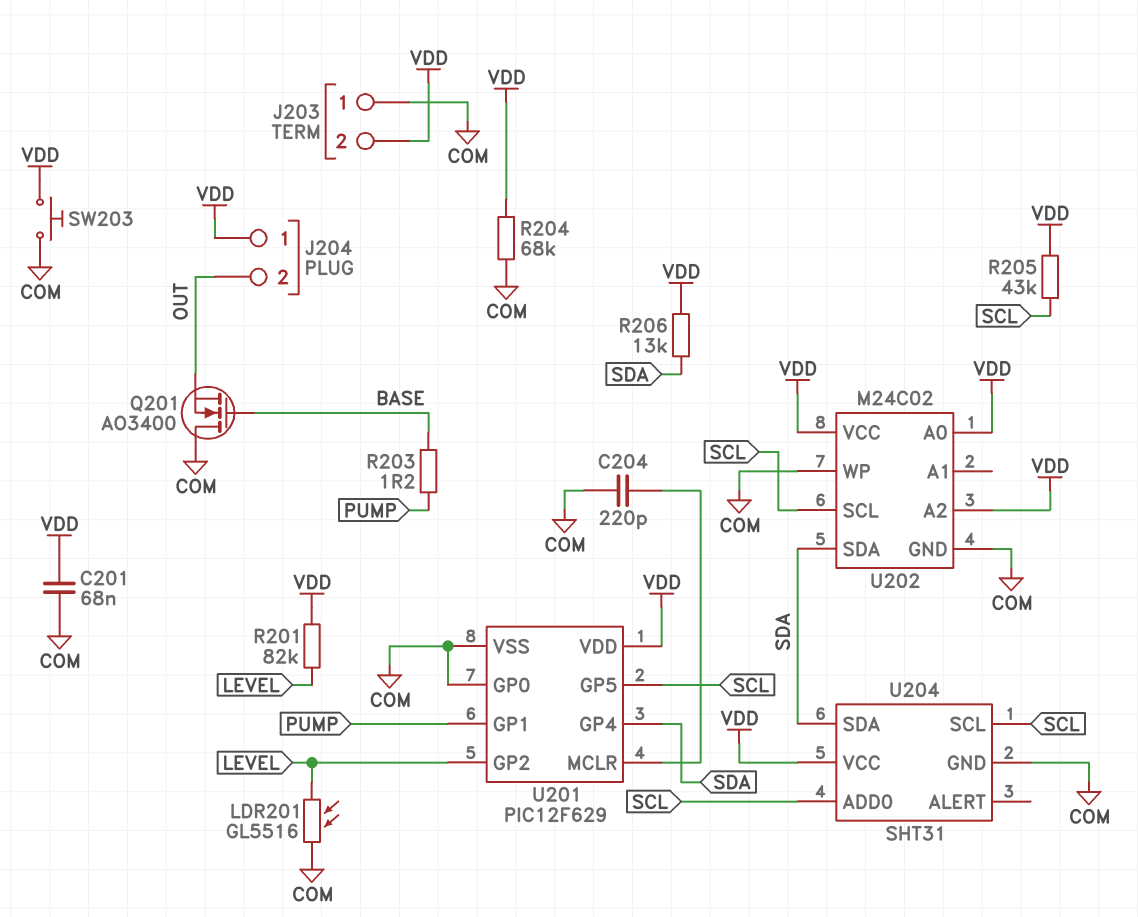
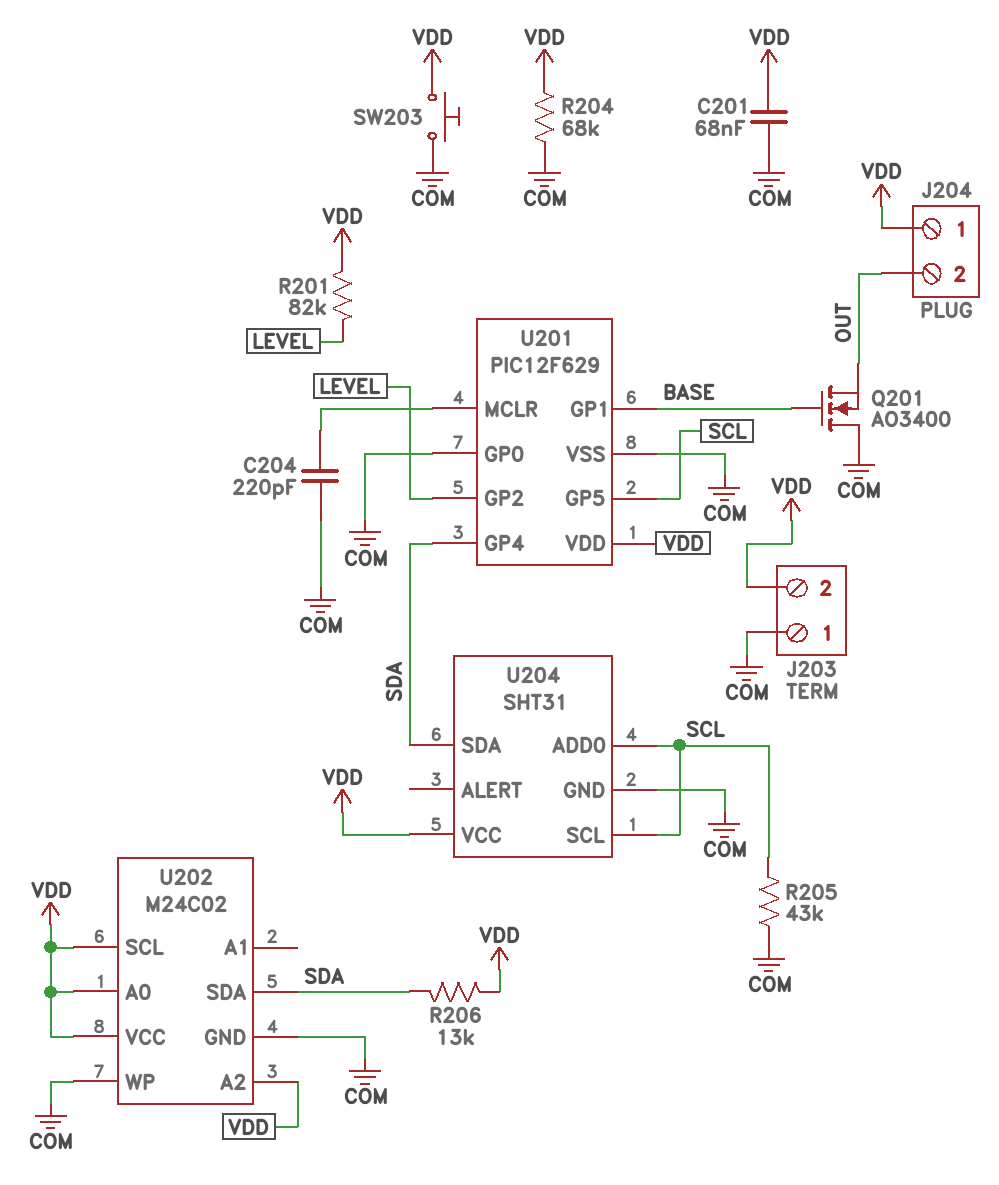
LDR201: GL5516 (COM, LEVEL) -> none
R203: 1.2 (BASE, PUMP) -> none
R205: 43k (SCL, VDD) -> 43k (COM, SCL)
U201 pin GP1: PUMP -> BASE
U202 pin SCL: SCL -> VDD

